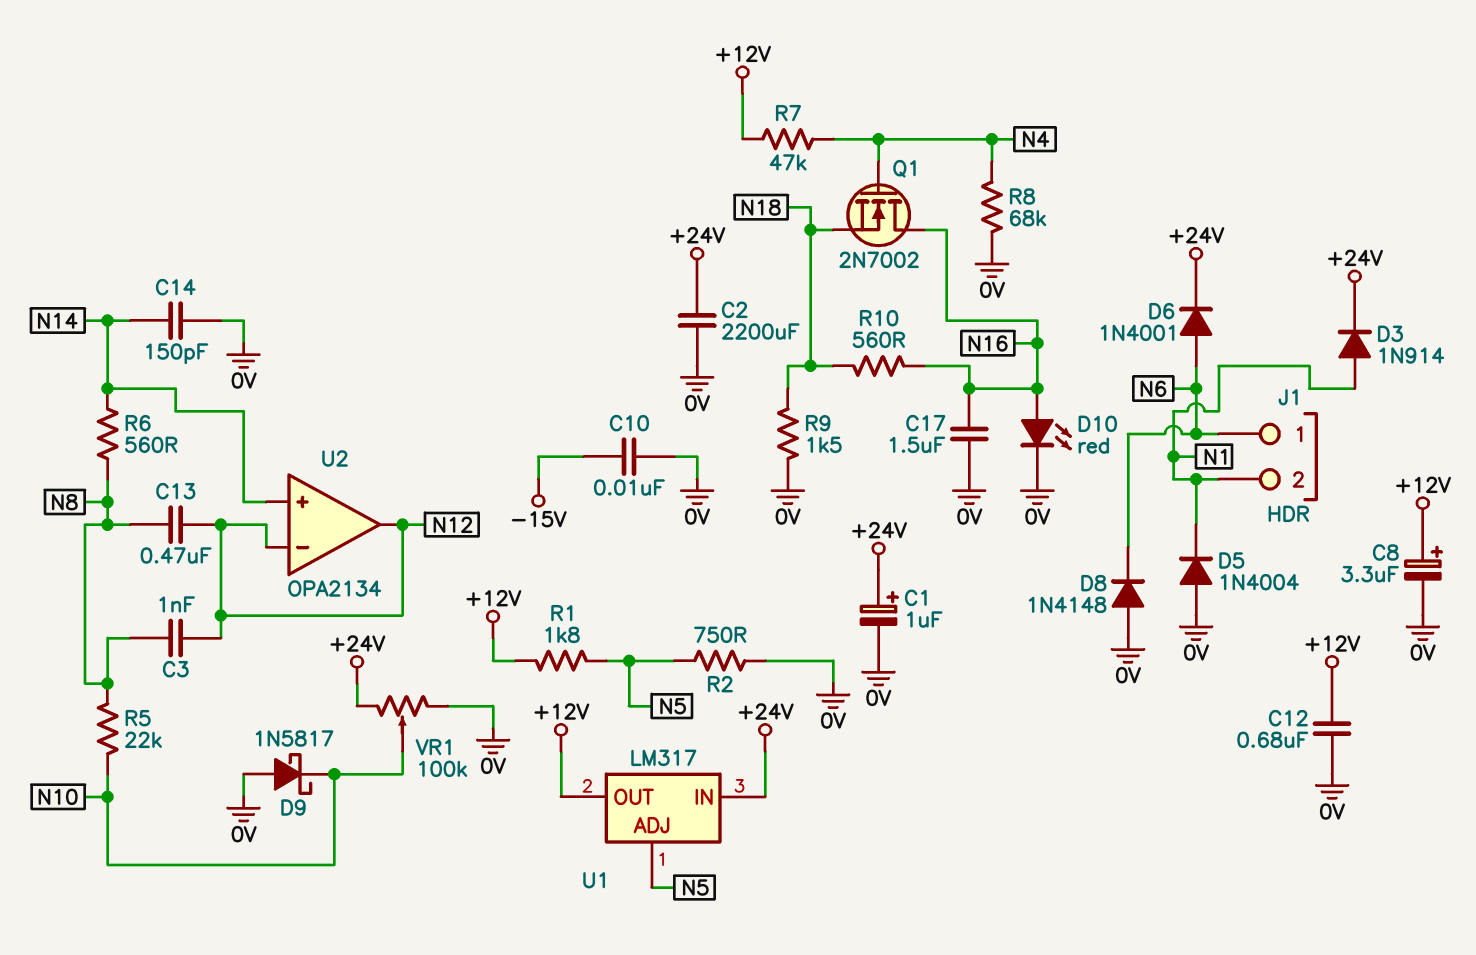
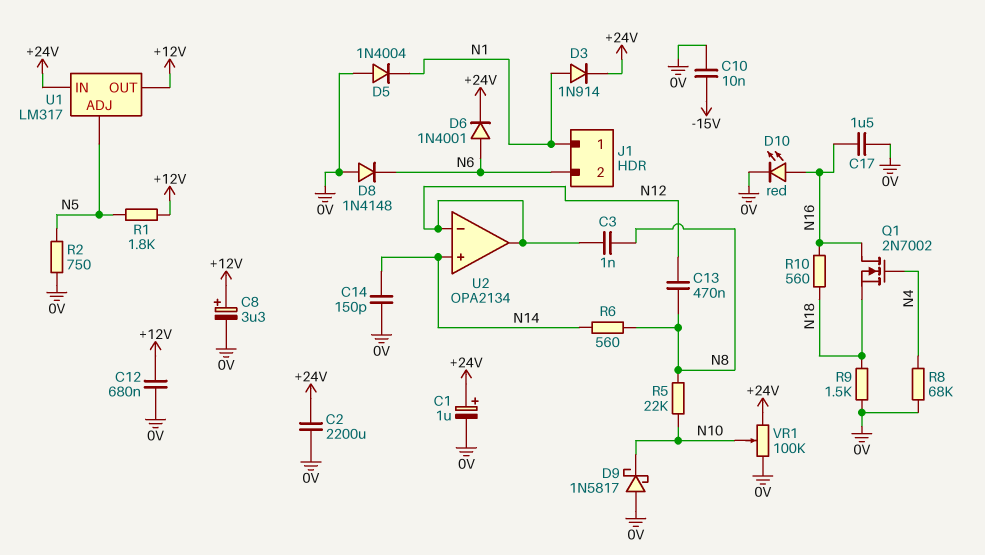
J1 pin 1: N6 -> N1
J1 pin 2: N1 -> N6
R7: 47k (+12V, N4) -> none

